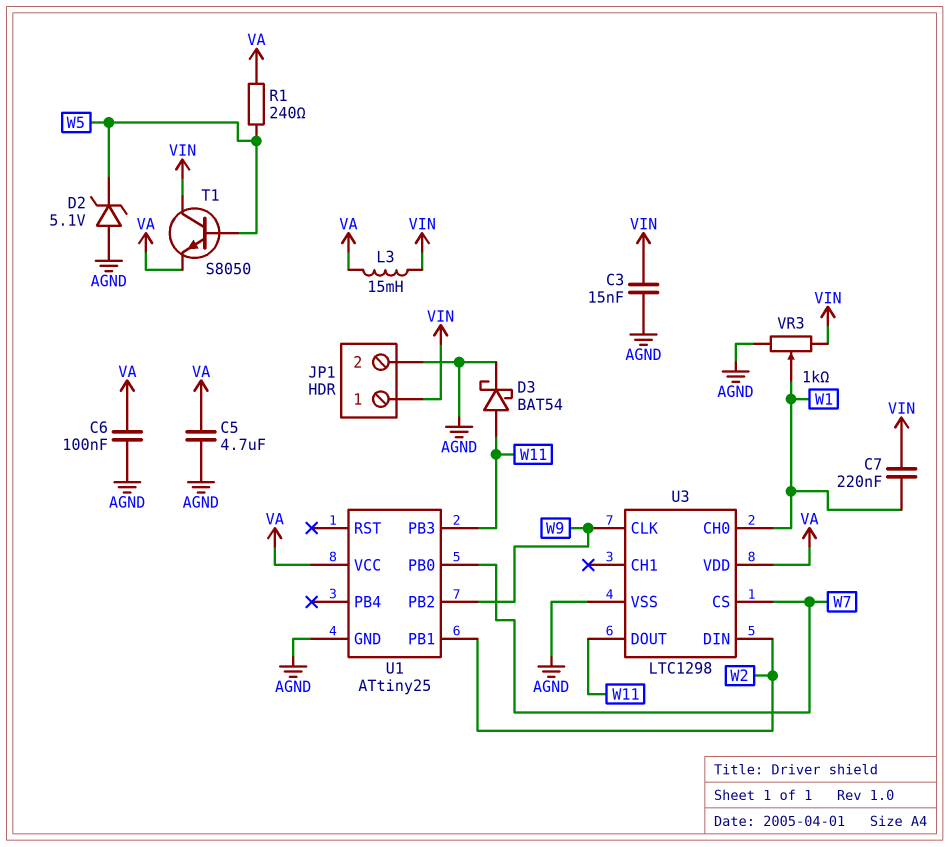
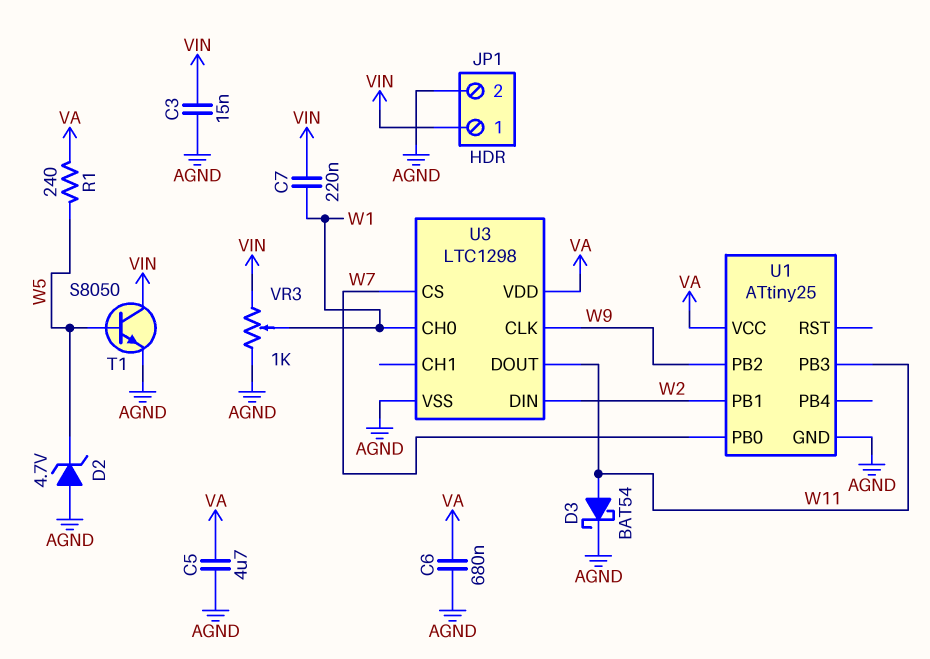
C6: 100nF (AGND, VA) -> 680nF (AGND, VA)
D2: zener 5.1V (A AGND, K W5) -> zener 4.7V (A AGND, K W5)
L3: 15mH (VA, VIN) -> none
T1: NPN S8050 (B W5, C VIN, E VA) -> NPN S8050 (B W5, C VIN, E AGND)

